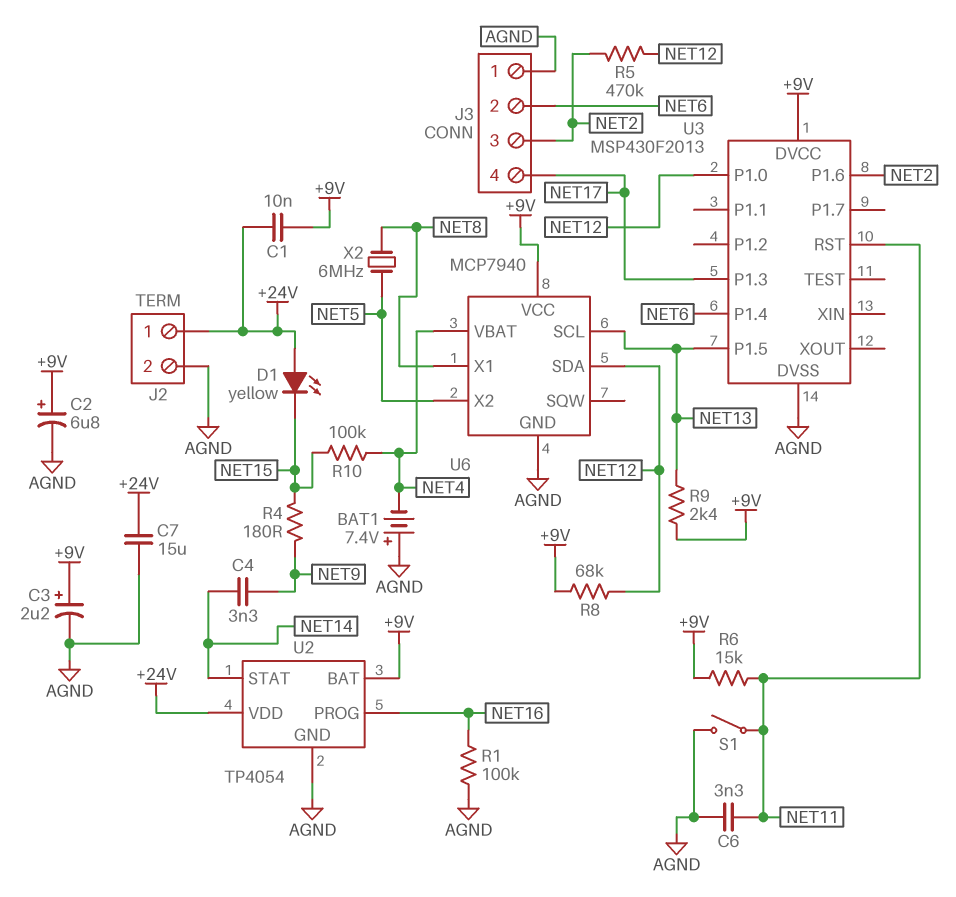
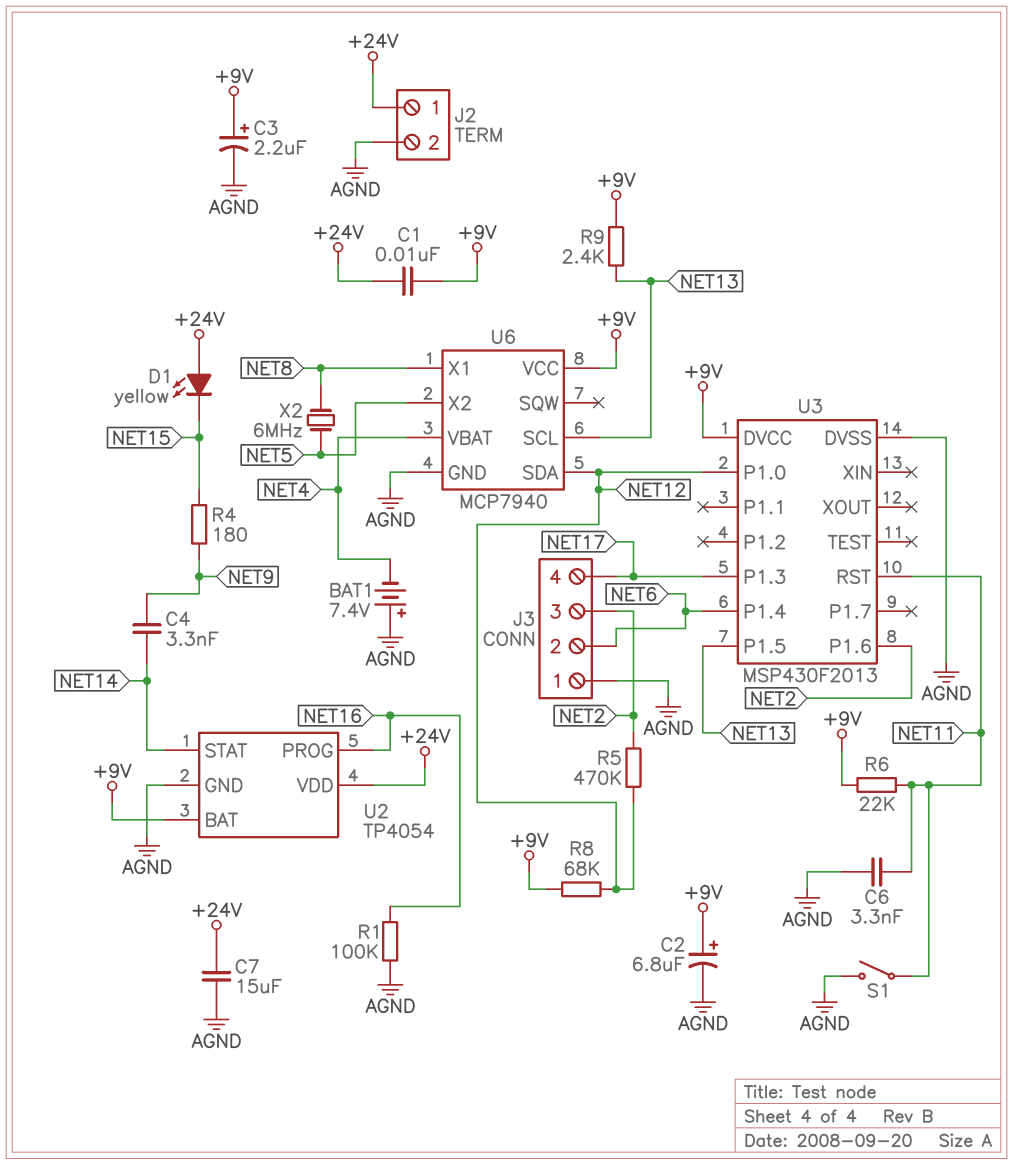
R6: 15k (+9V, NET11) -> 22k (+9V, NET11)
R10: 100k (NET4, NET15) -> none

